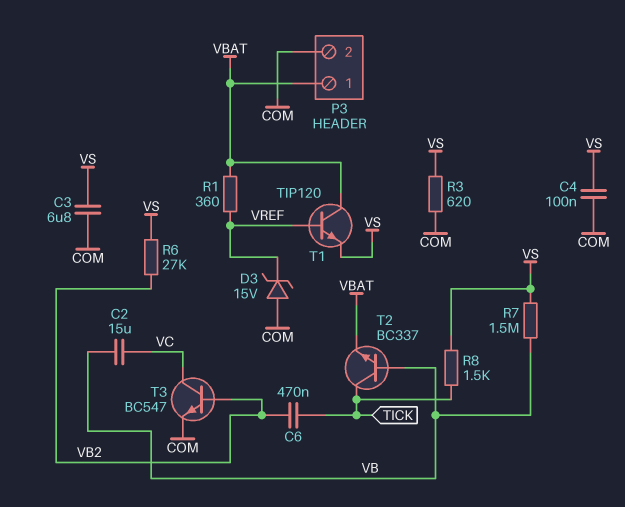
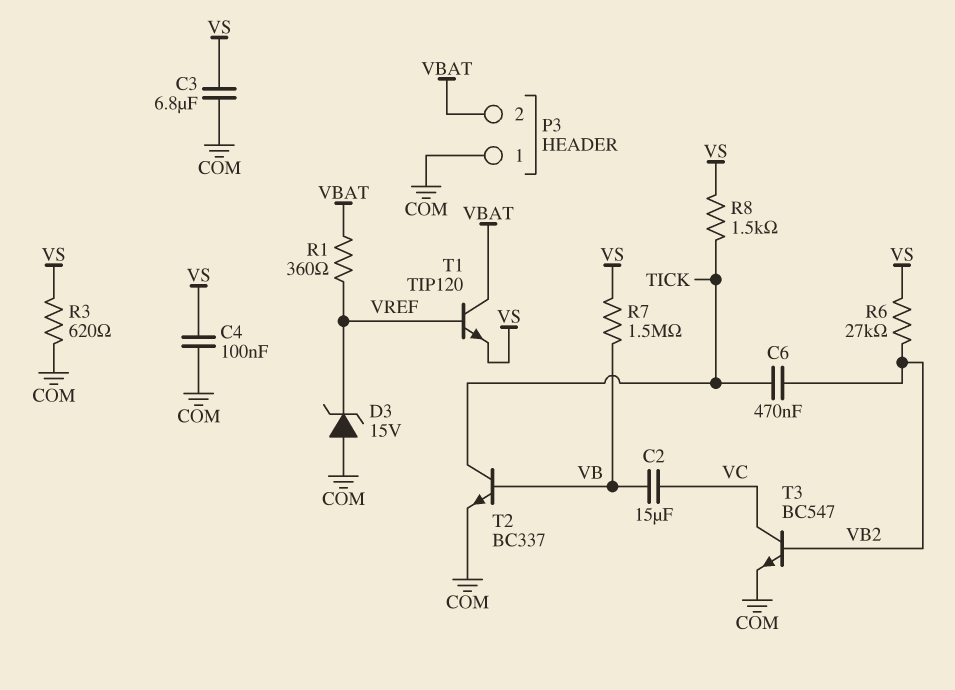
P3 pin 1: VBAT -> COM
P3 pin 2: COM -> VBAT
T2: NPN BC337 (B VB, C TICK, E VBAT) -> NPN BC337 (B VB, C TICK, E COM)

